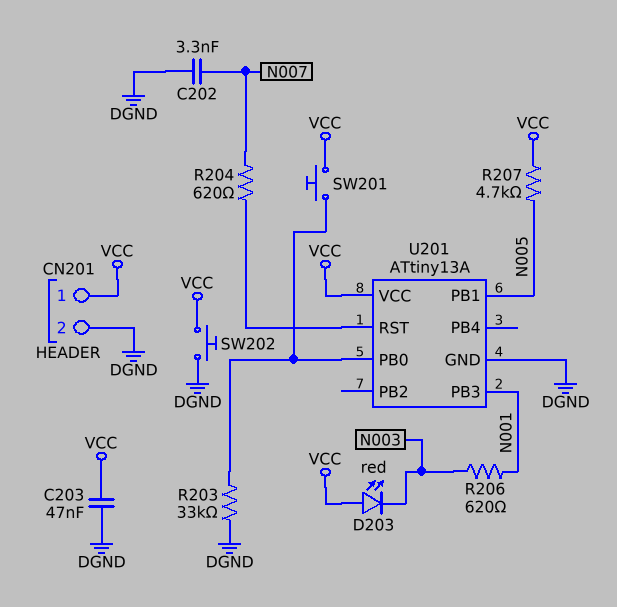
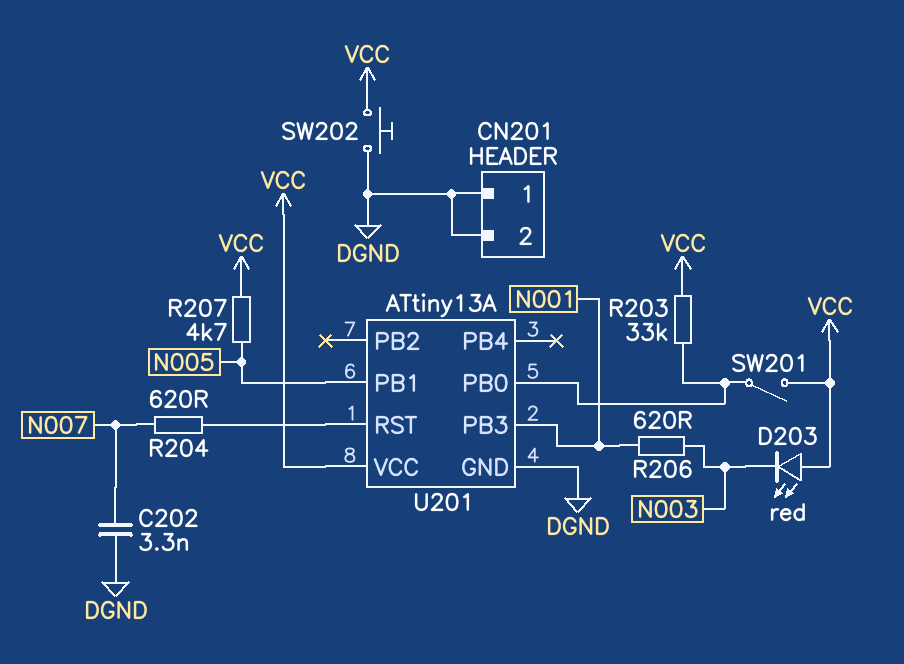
C203: 47nF (DGND, VCC) -> none
CN201 pin 1: VCC -> DGND
R203: 33k (DGND, U201/PB0) -> 33k (U201/PB0, VCC)
SW201: button (U201/PB0, VCC) -> switch (U201/PB0, VCC)

